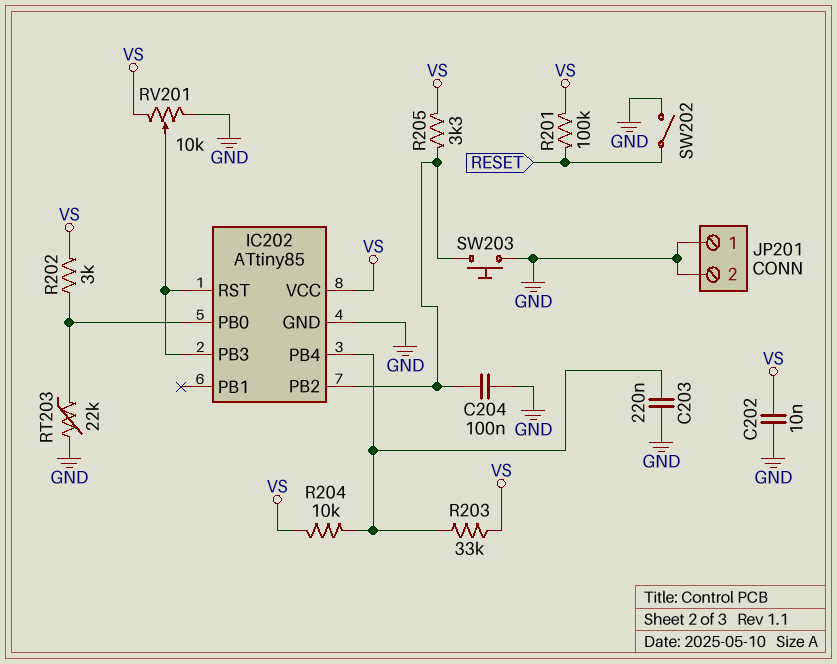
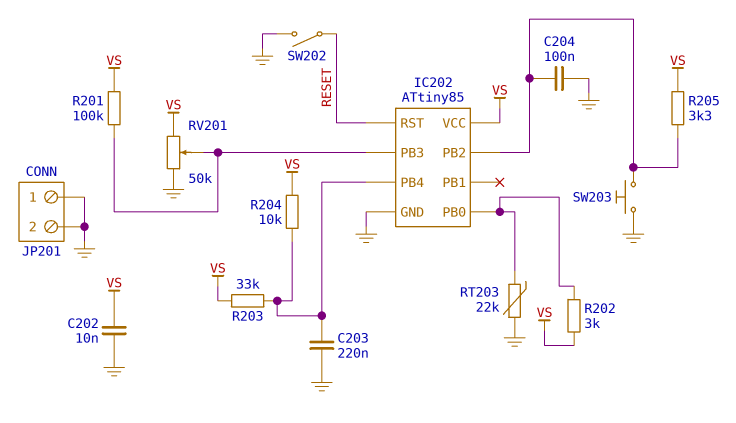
IC202 pin RST: IC202/PB3 -> RESET
R201: 100k (RESET, VS) -> 100k (IC202/PB3, VS)
RV201: 10k (GND, VS, wiper IC202/PB3) -> 50k (GND, VS, wiper IC202/PB3)

